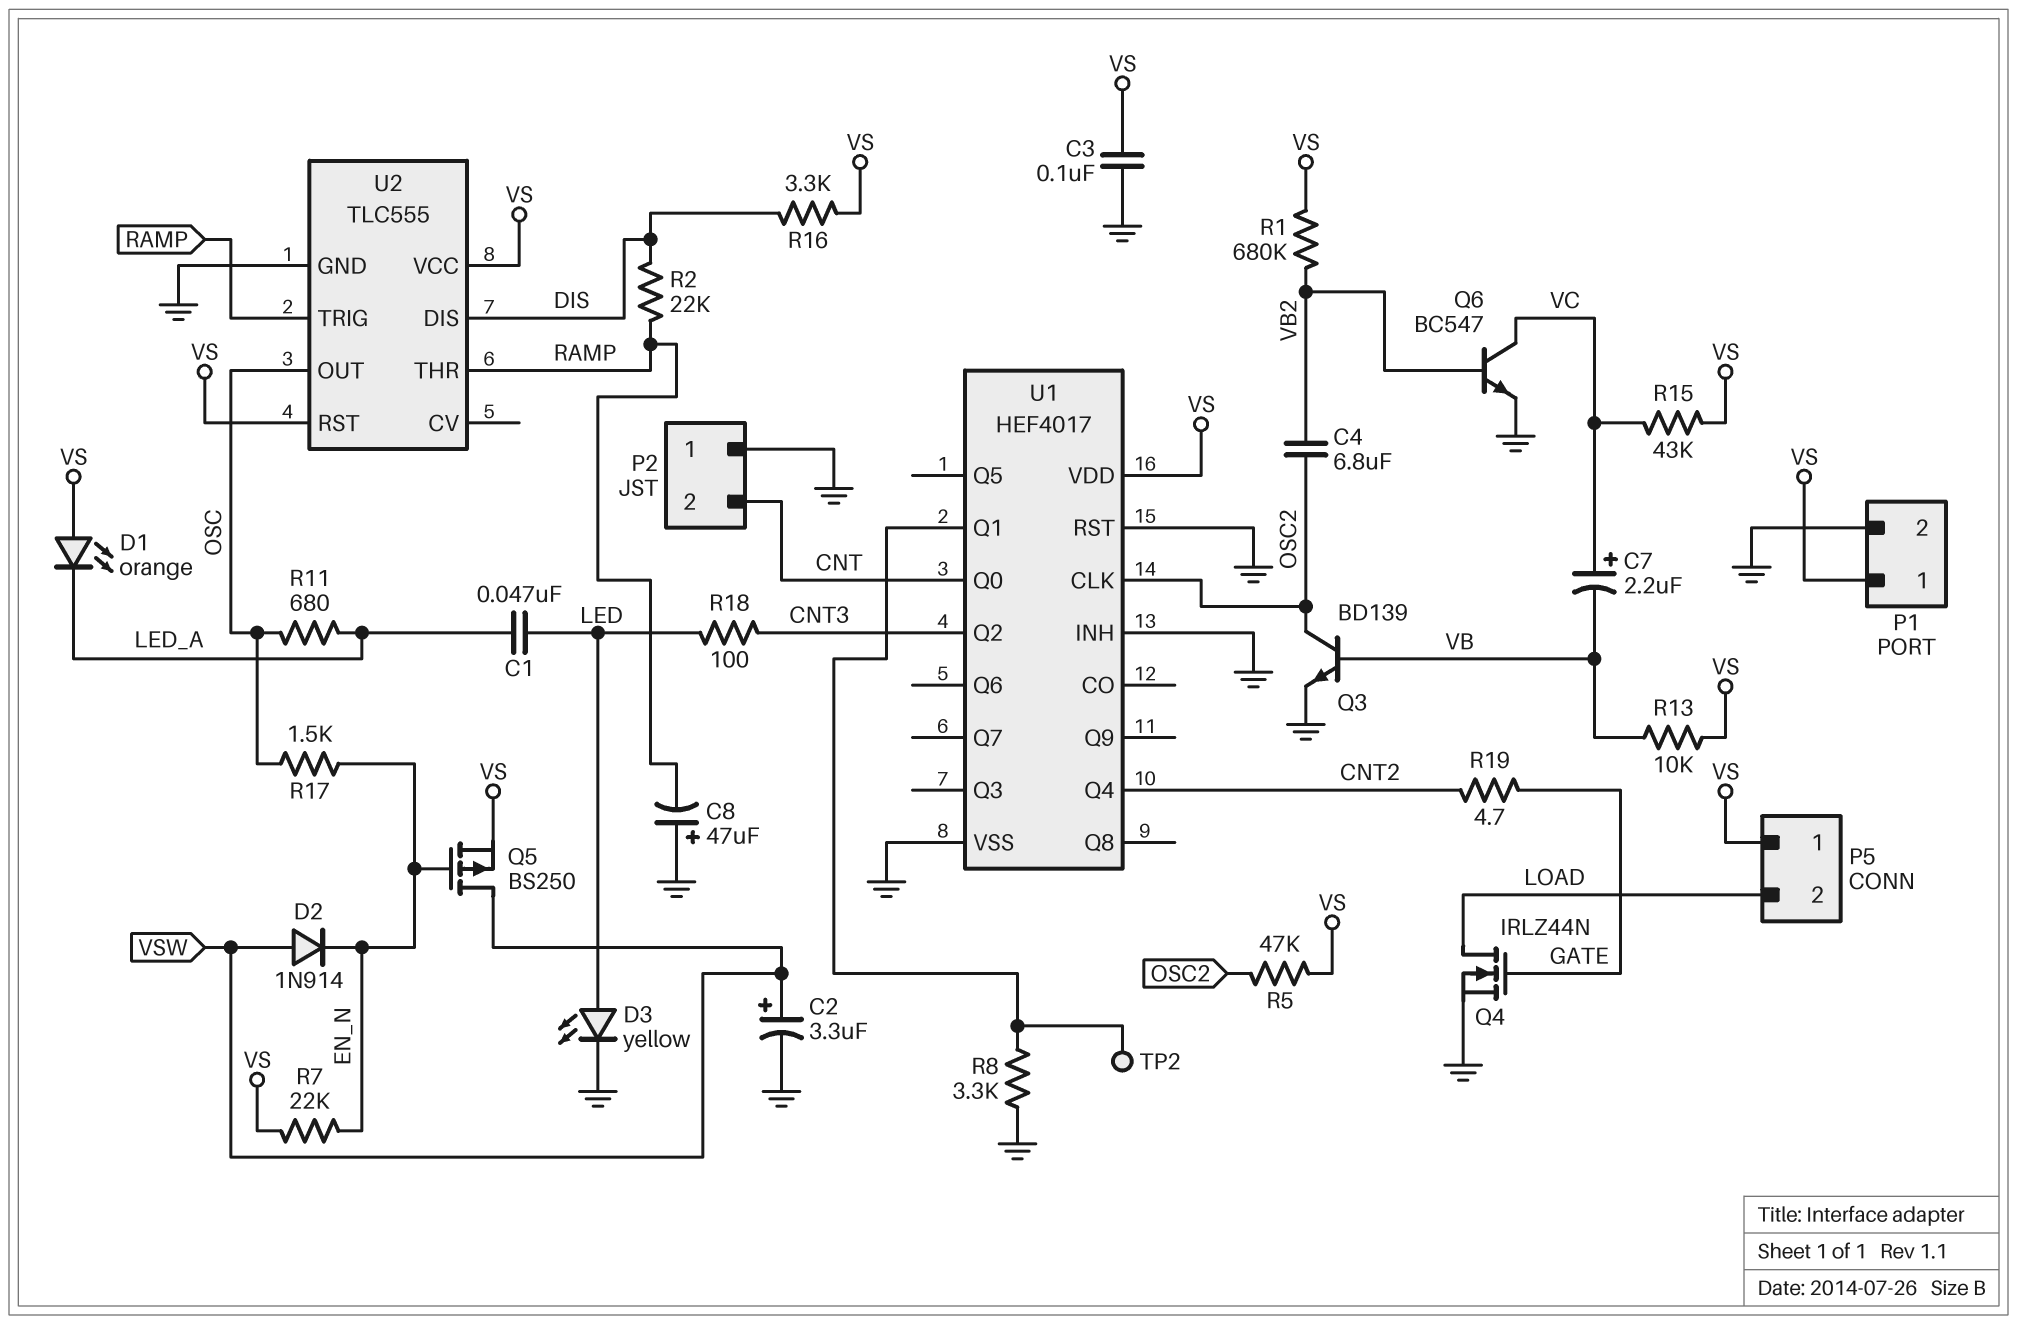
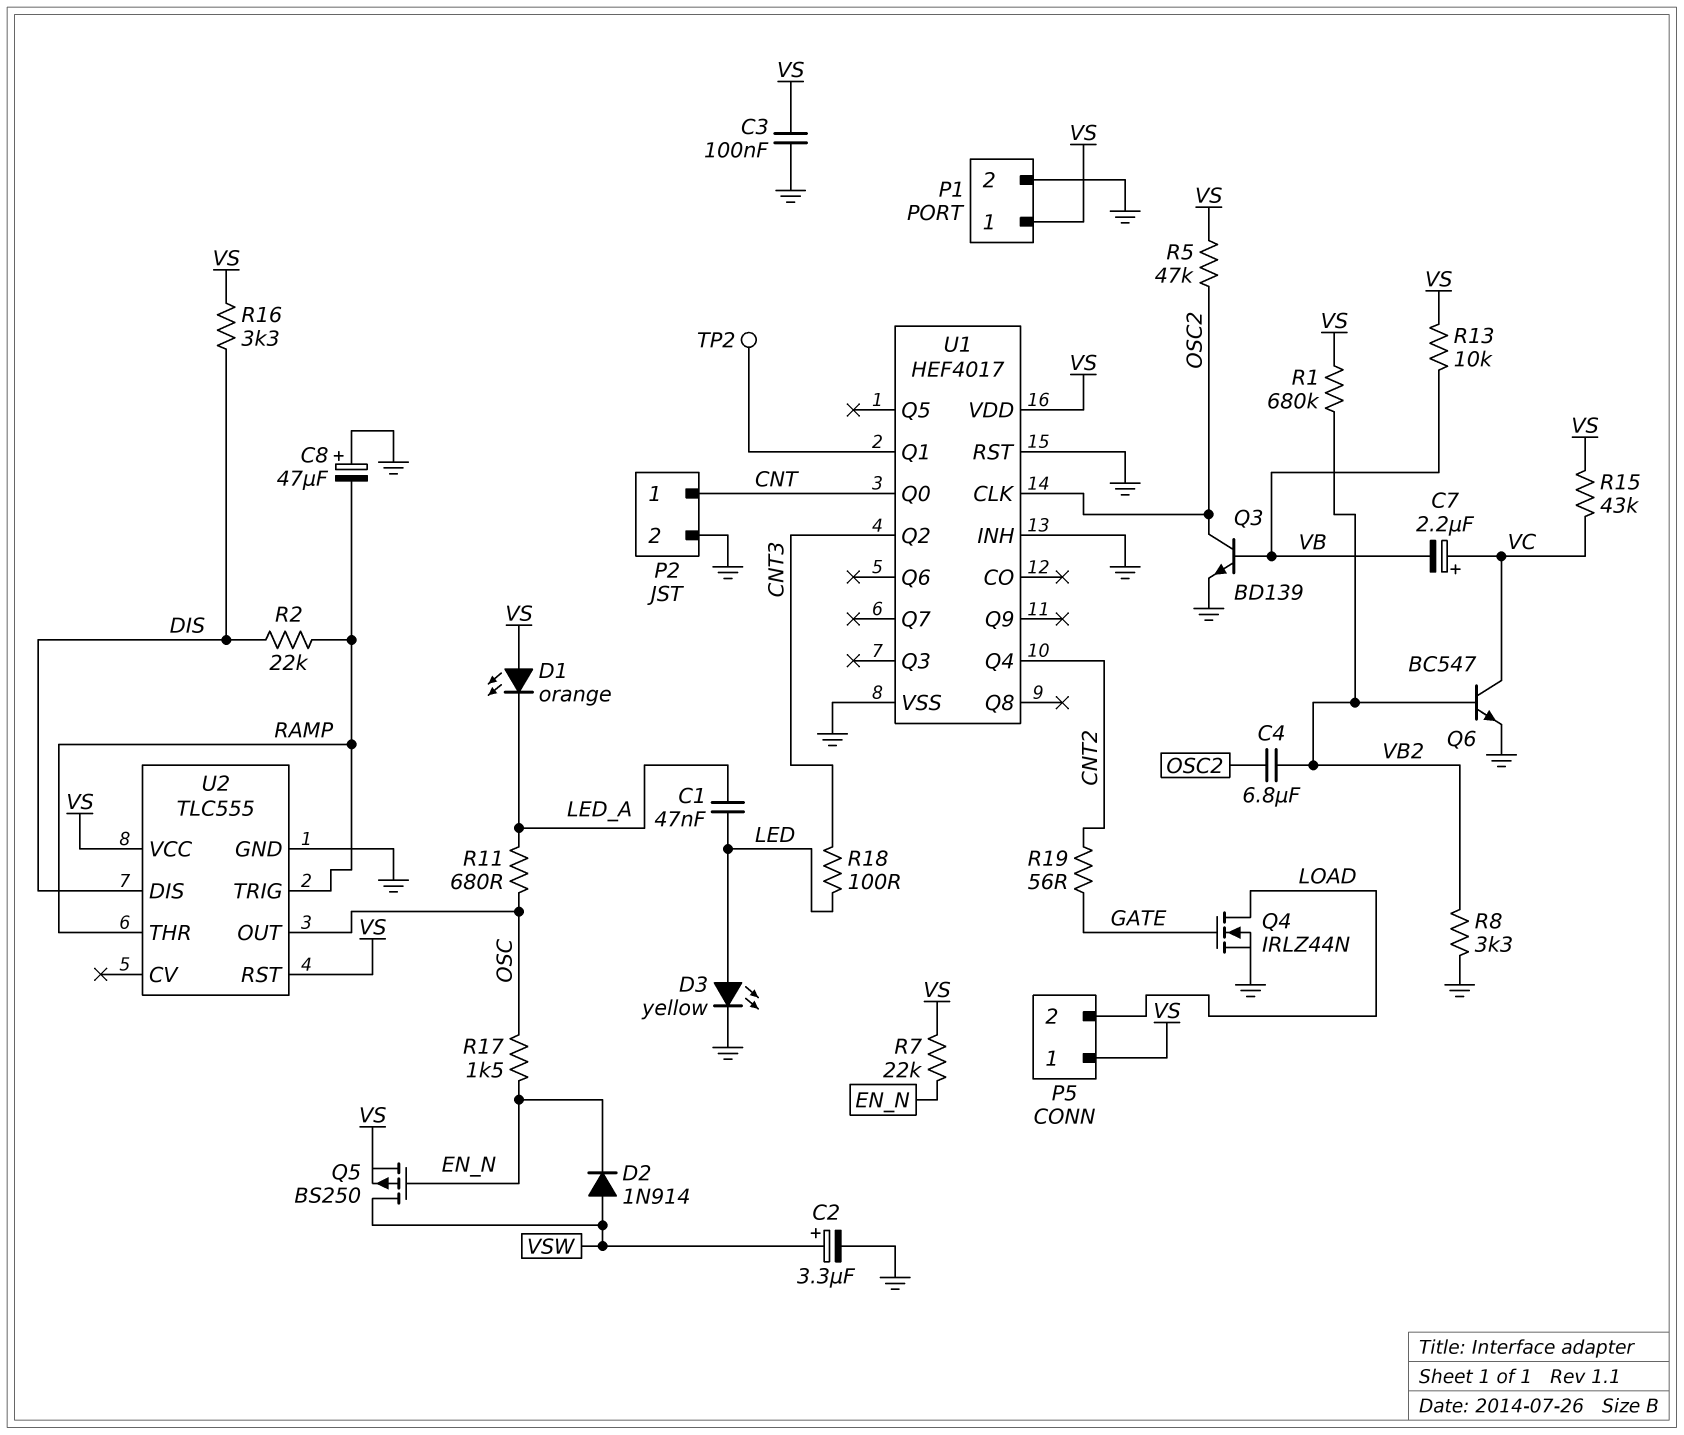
P2 pin 1: GND -> CNT
P2 pin 2: CNT -> GND
R8: 3.3k (GND, U1/Q1) -> 3.3k (GND, VB2)
R19: 4.7 (CNT2, GATE) -> 56 (CNT2, GATE)

